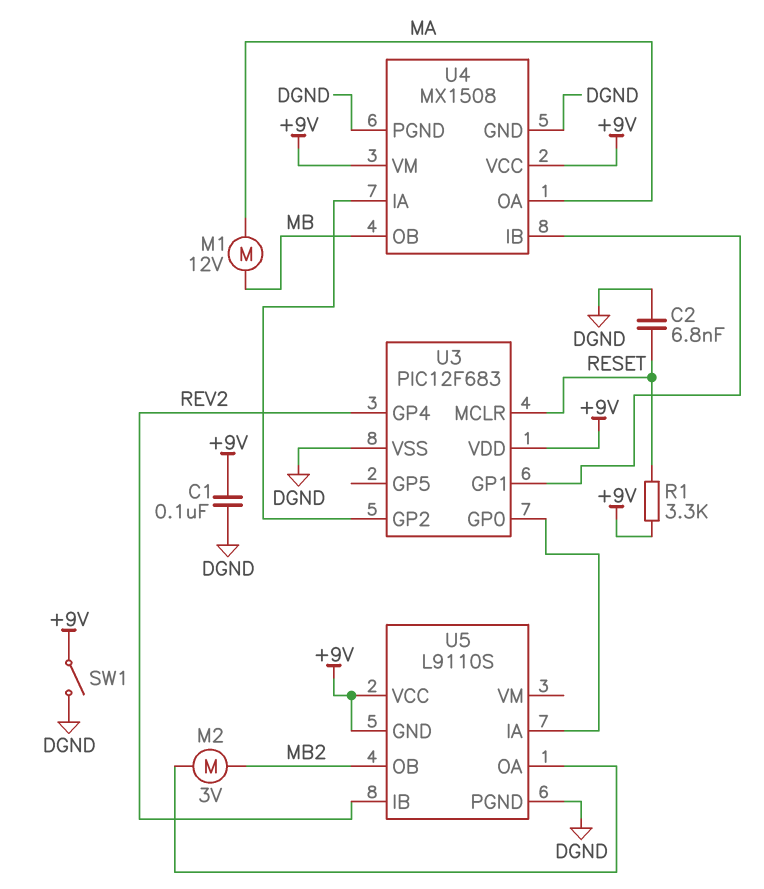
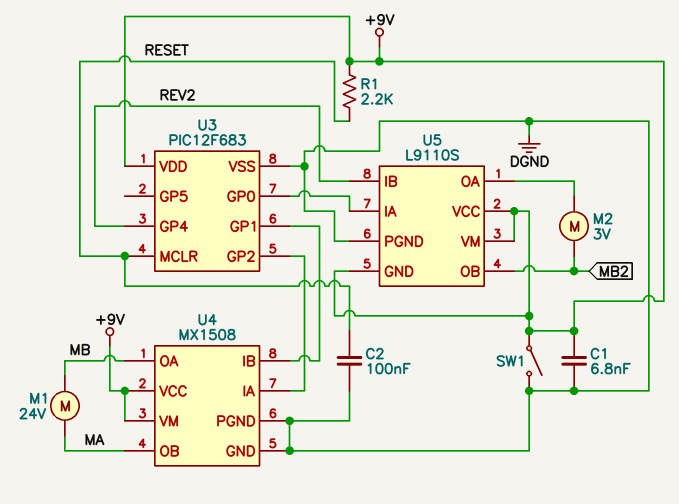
C1: 100nF (+9V, DGND) -> 6.8nF (+9V, DGND)
C2: 6.8nF (DGND, RESET) -> 100nF (DGND, RESET)
M1: motor 12V (MA, MB) -> motor 24V (MA, MB)
R1: 3.3k (+9V, RESET) -> 2.2k (+9V, RESET)
U4 pin OA: MA -> MB
U4 pin OB: MB -> MA
U5 pin VM: none -> +9V

